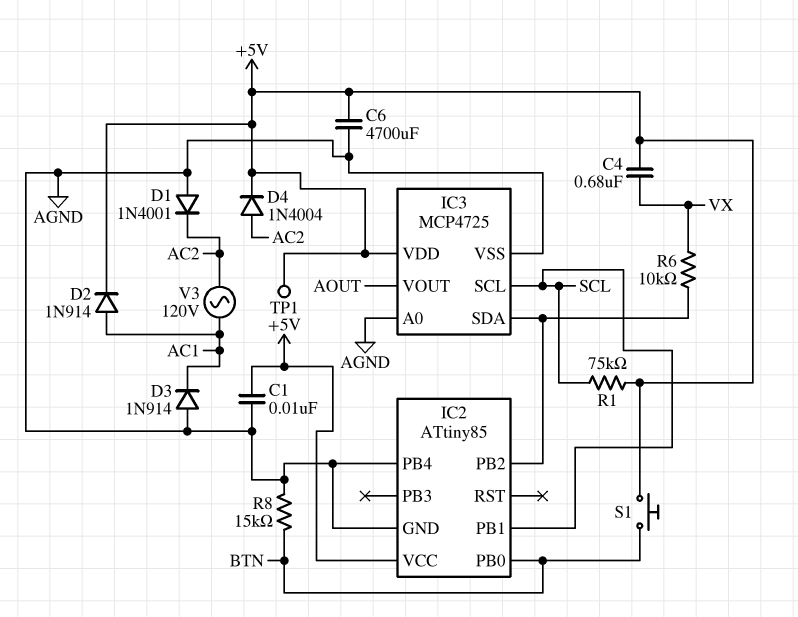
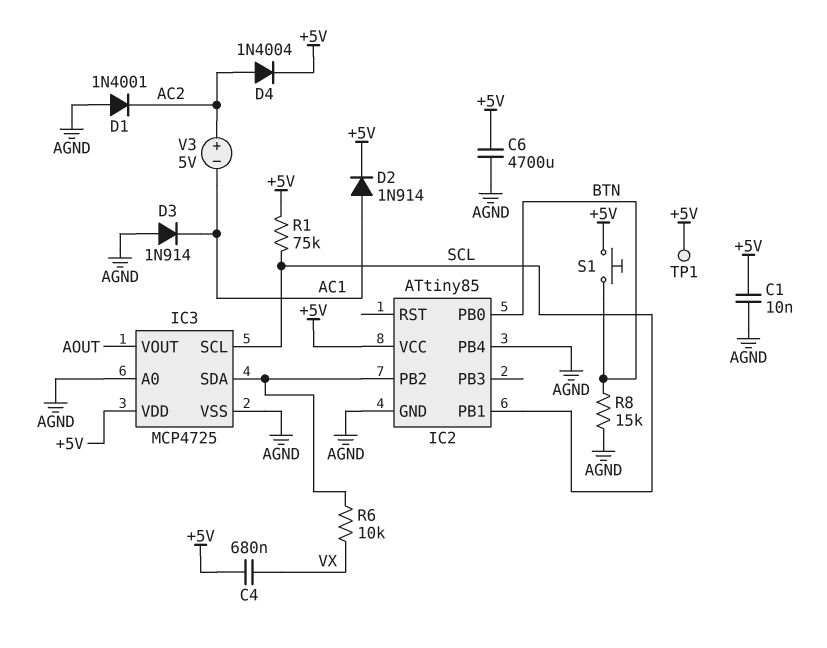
V3: AC 120V (AC1, AC2) -> 5V (plus AC2, minus AC1)

